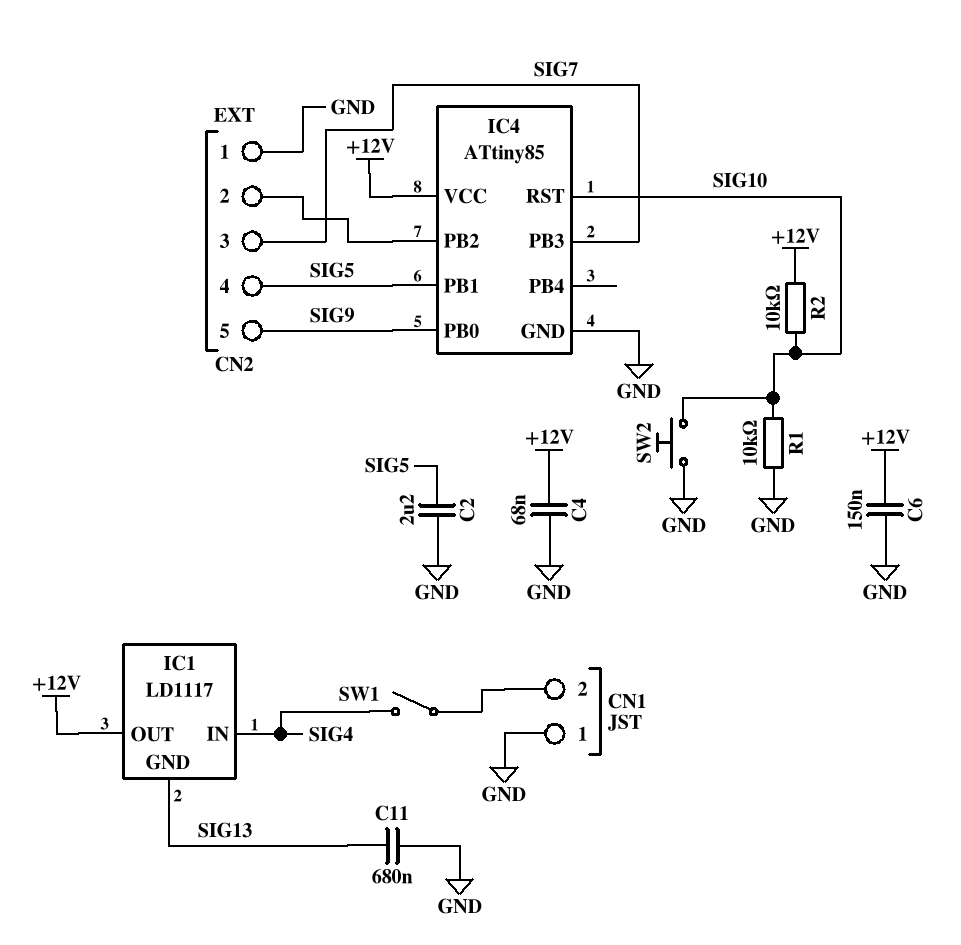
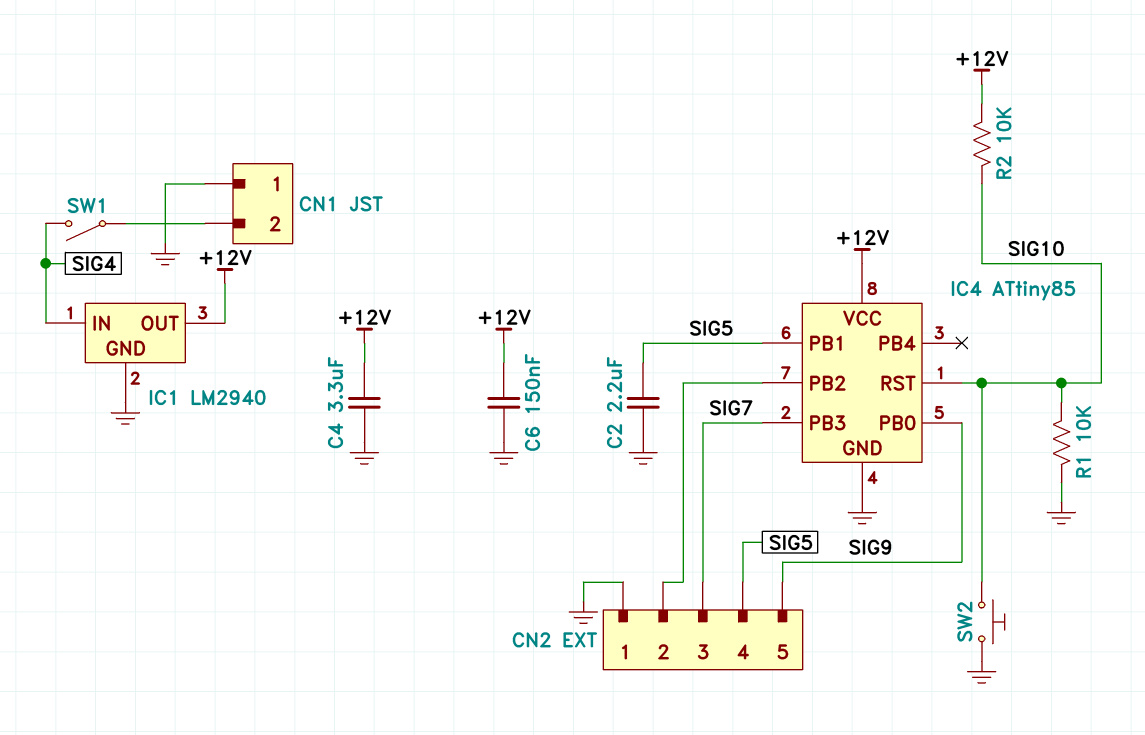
C4: 68nF (+12V, GND) -> 3.3uF (+12V, GND)
C11: 680nF (GND, SIG13) -> none
IC1: LD1117 -> LM2940
IC1 pin GND: SIG13 -> GND

